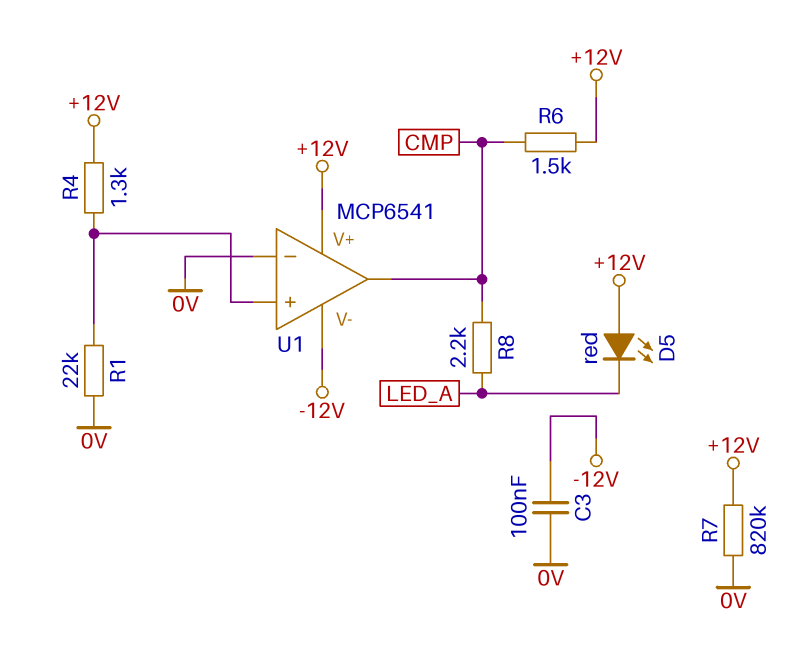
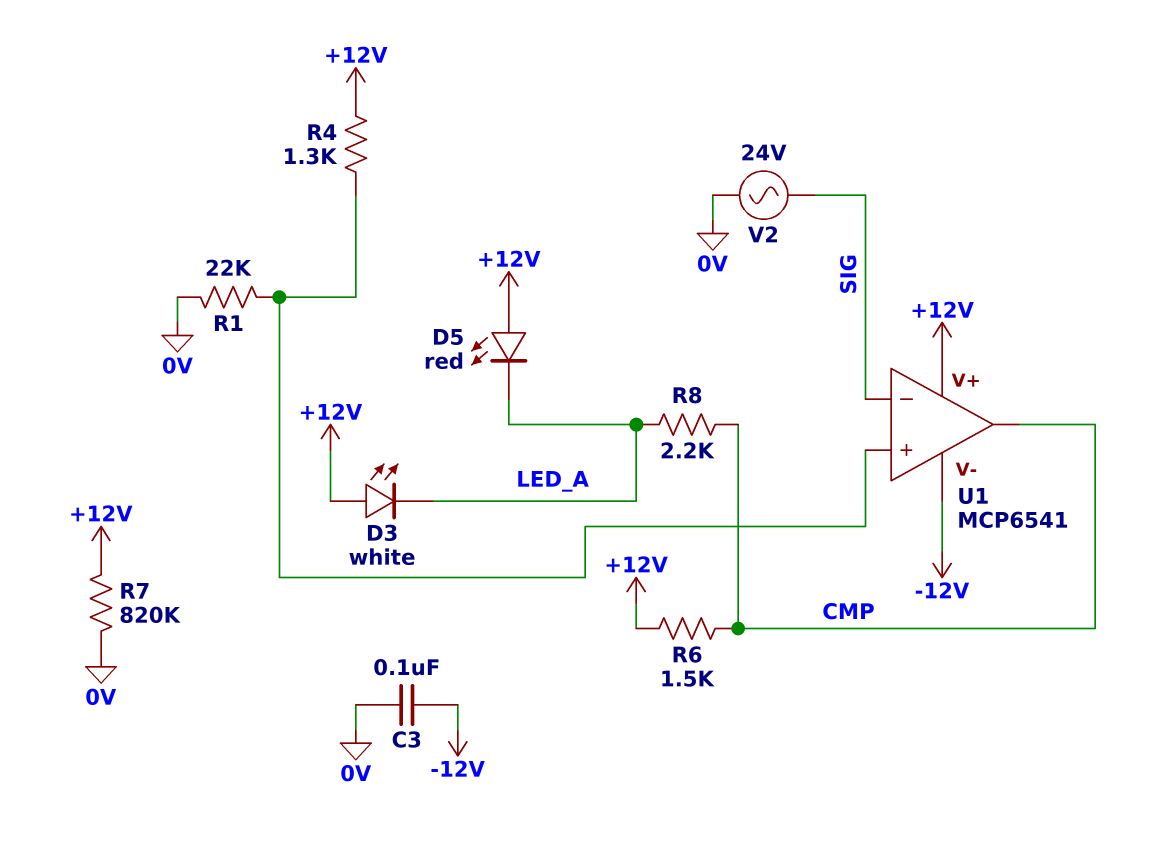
D3: none -> LED white (A +12V, K LED_A)
U1 pin in-: 0V -> SIG
V2: none -> AC 24V (0V, SIG)

